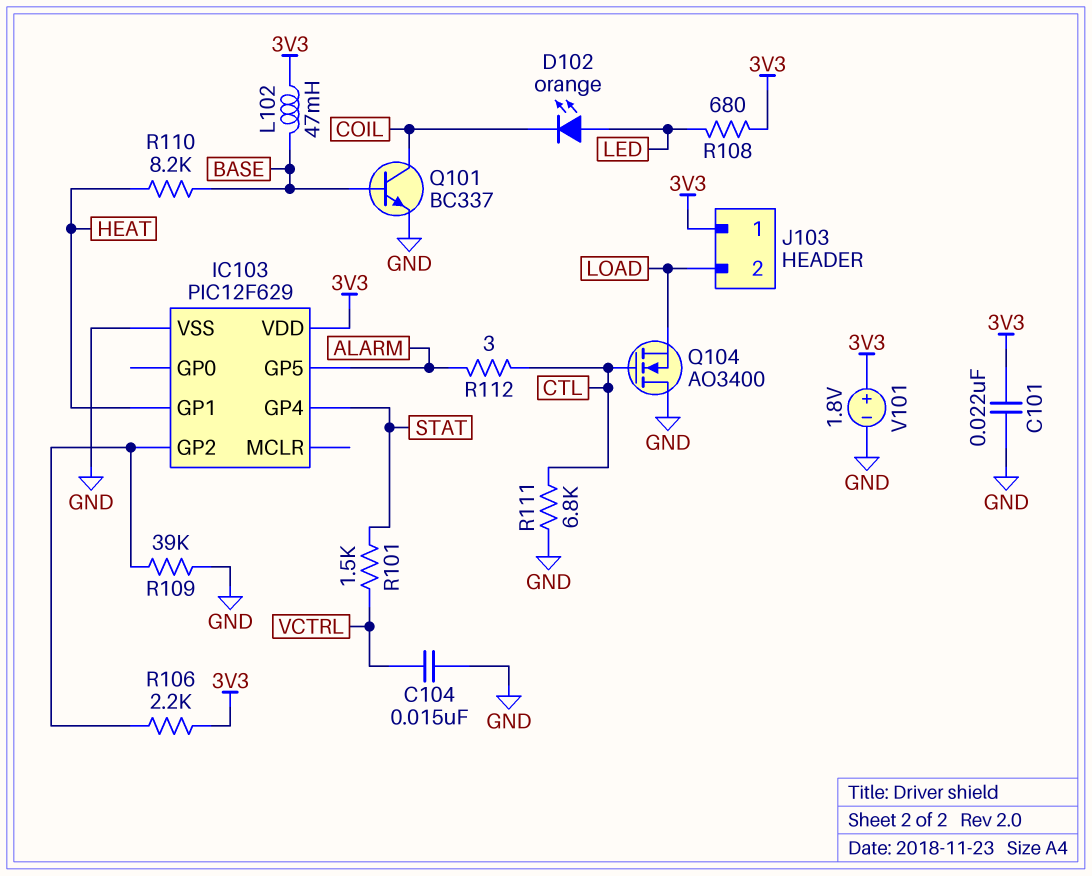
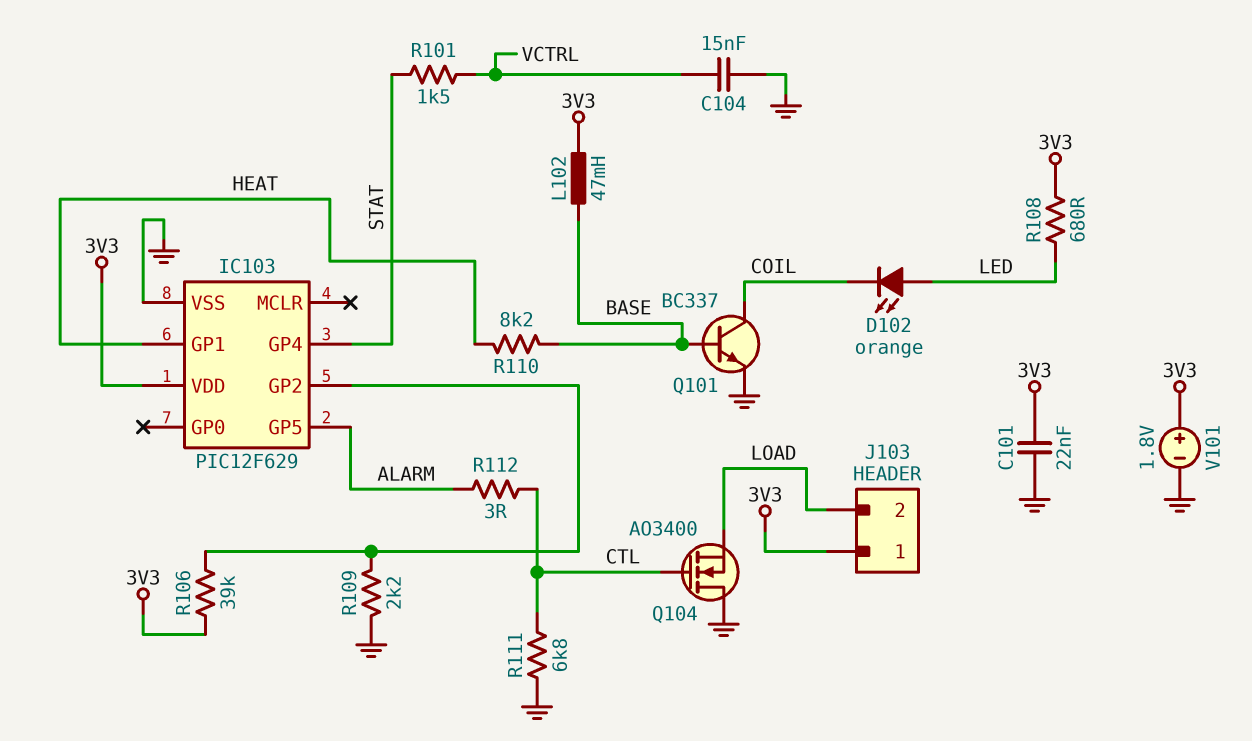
R106: 2.2k (3V3, IC103/GP2) -> 39k (3V3, IC103/GP2)
R109: 39k (GND, IC103/GP2) -> 2.2k (GND, IC103/GP2)

